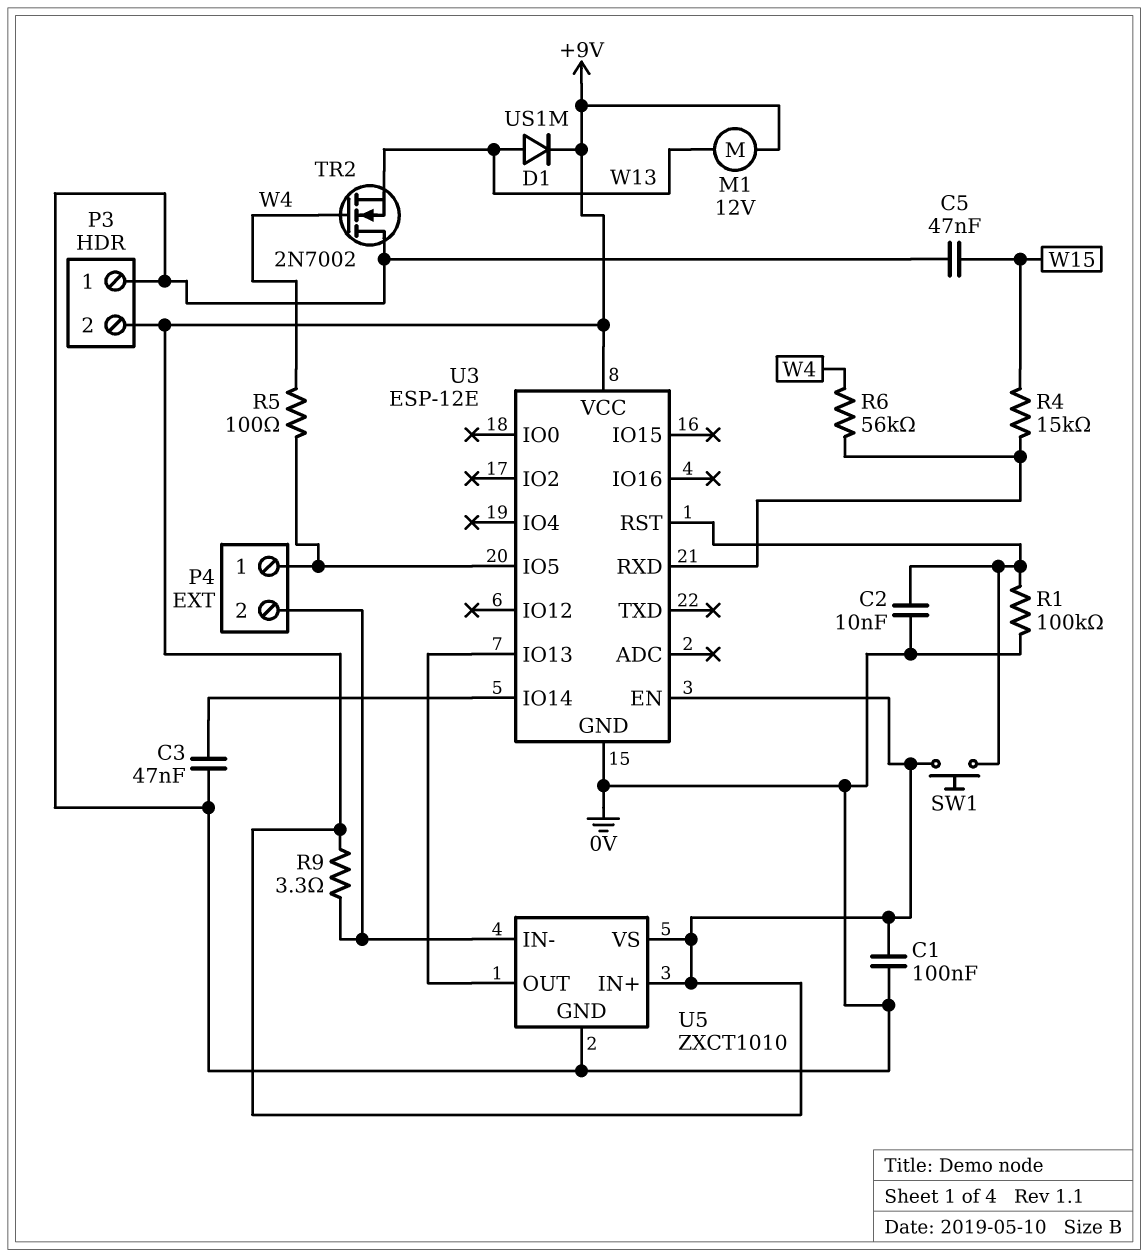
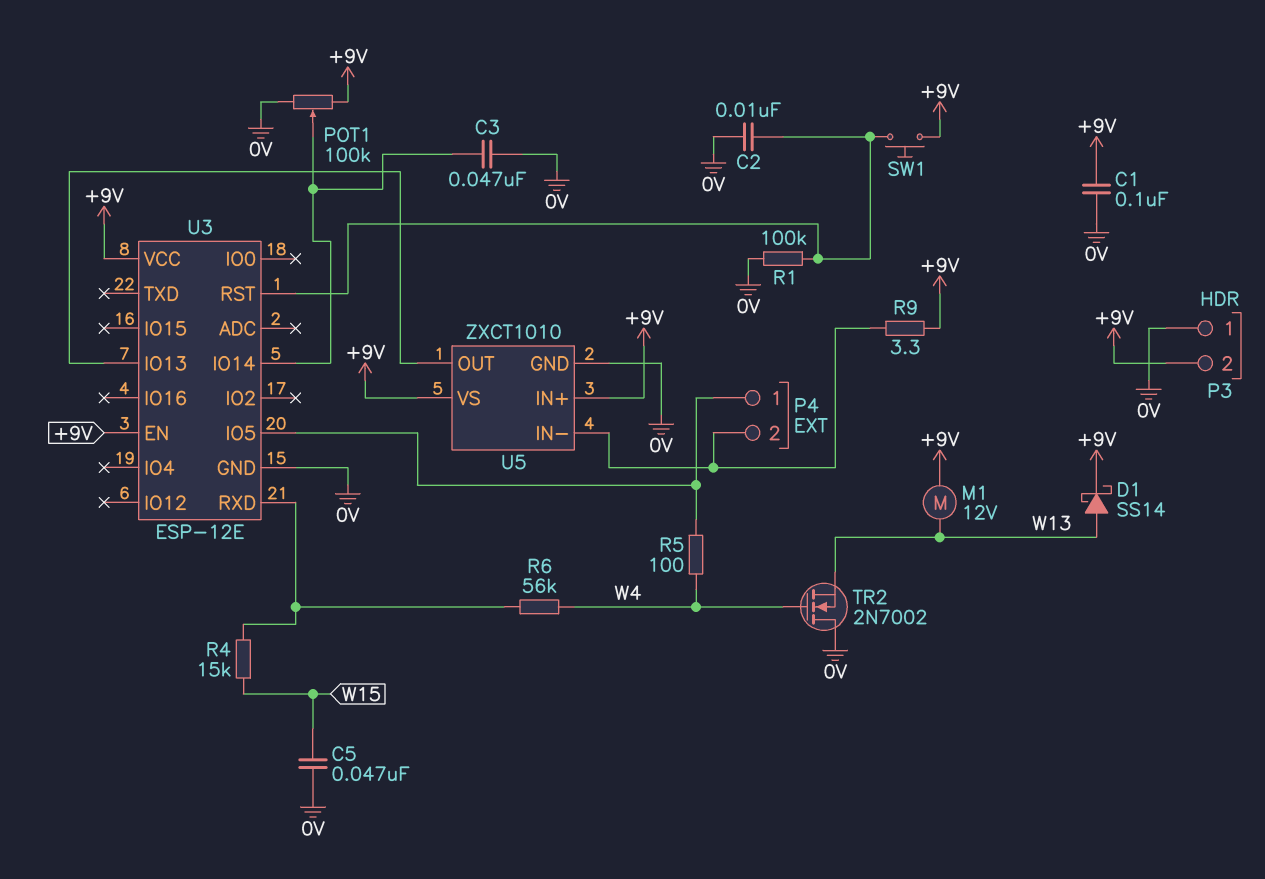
D1: diode US1M (A W13, K +9V) -> schottky SS14 (A W13, K +9V)
POT1: none -> 100k (+9V, 0V, wiper U3/IO14)

